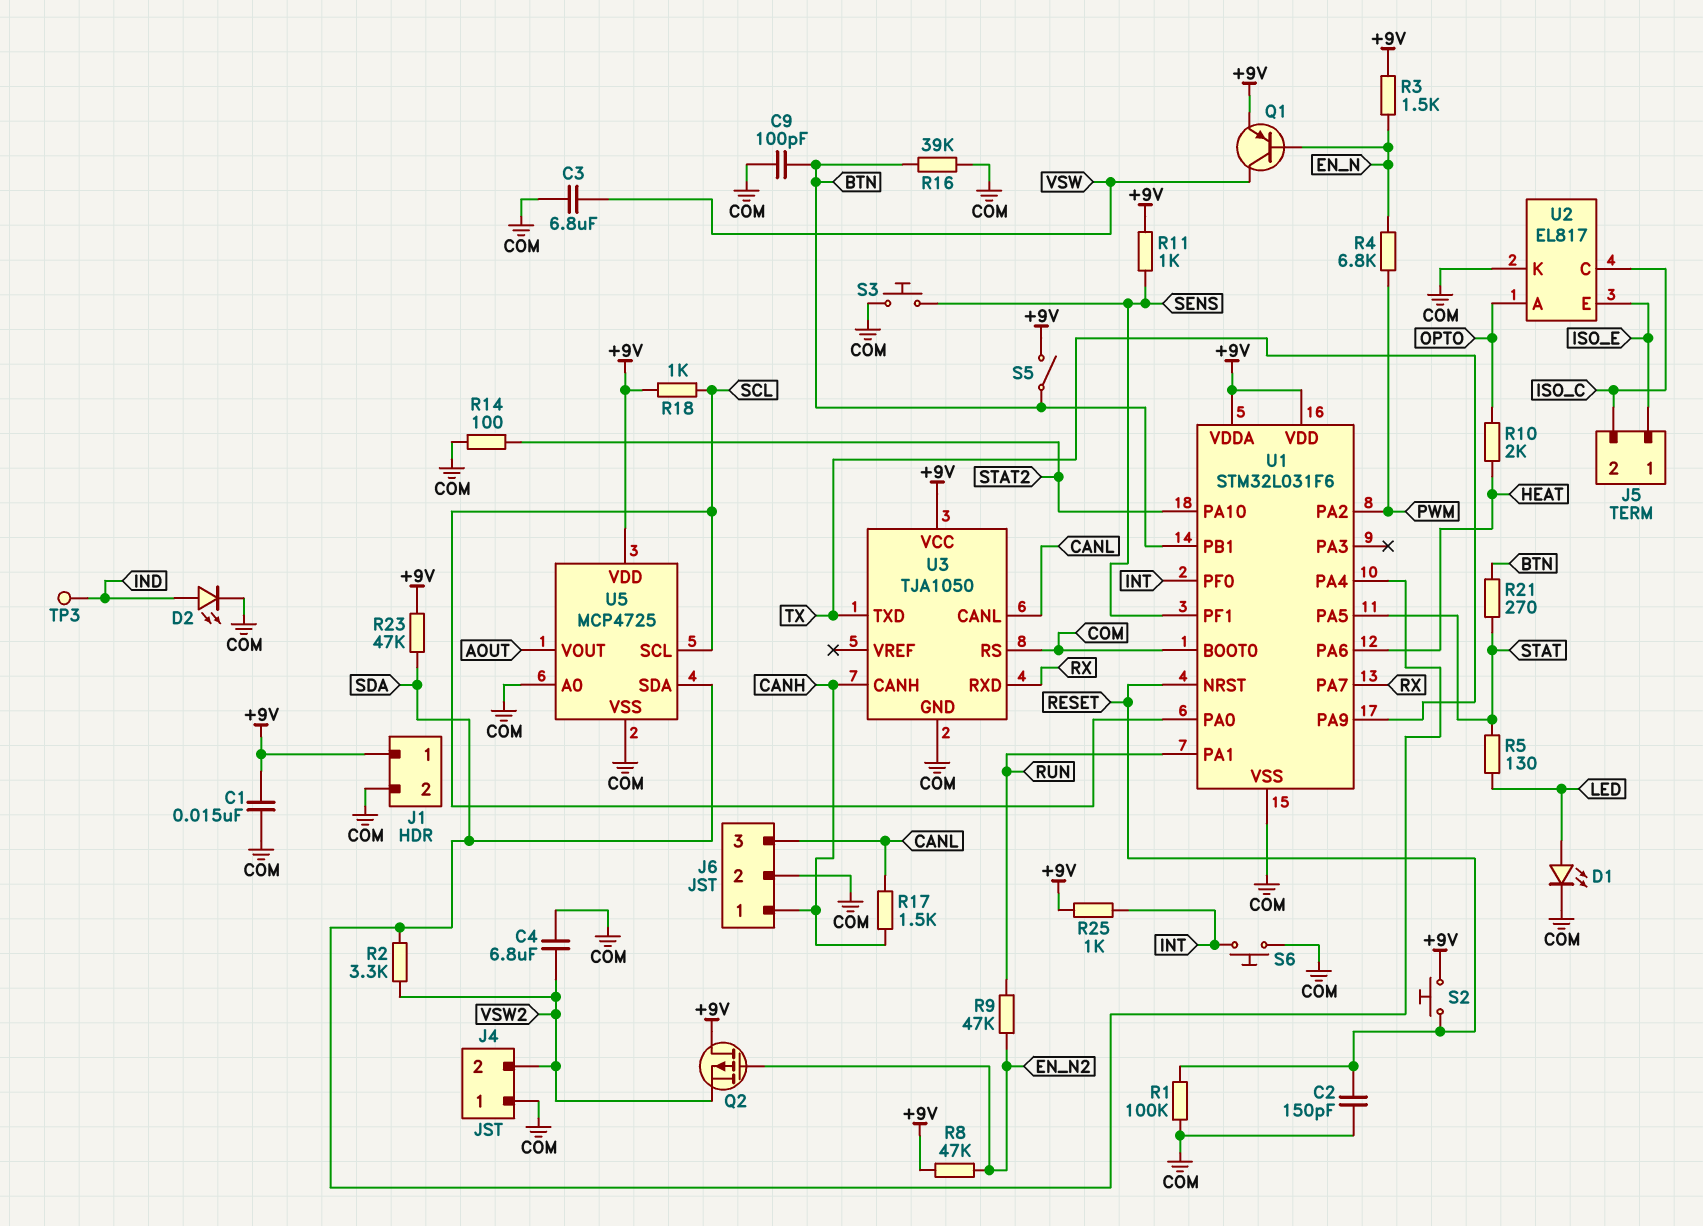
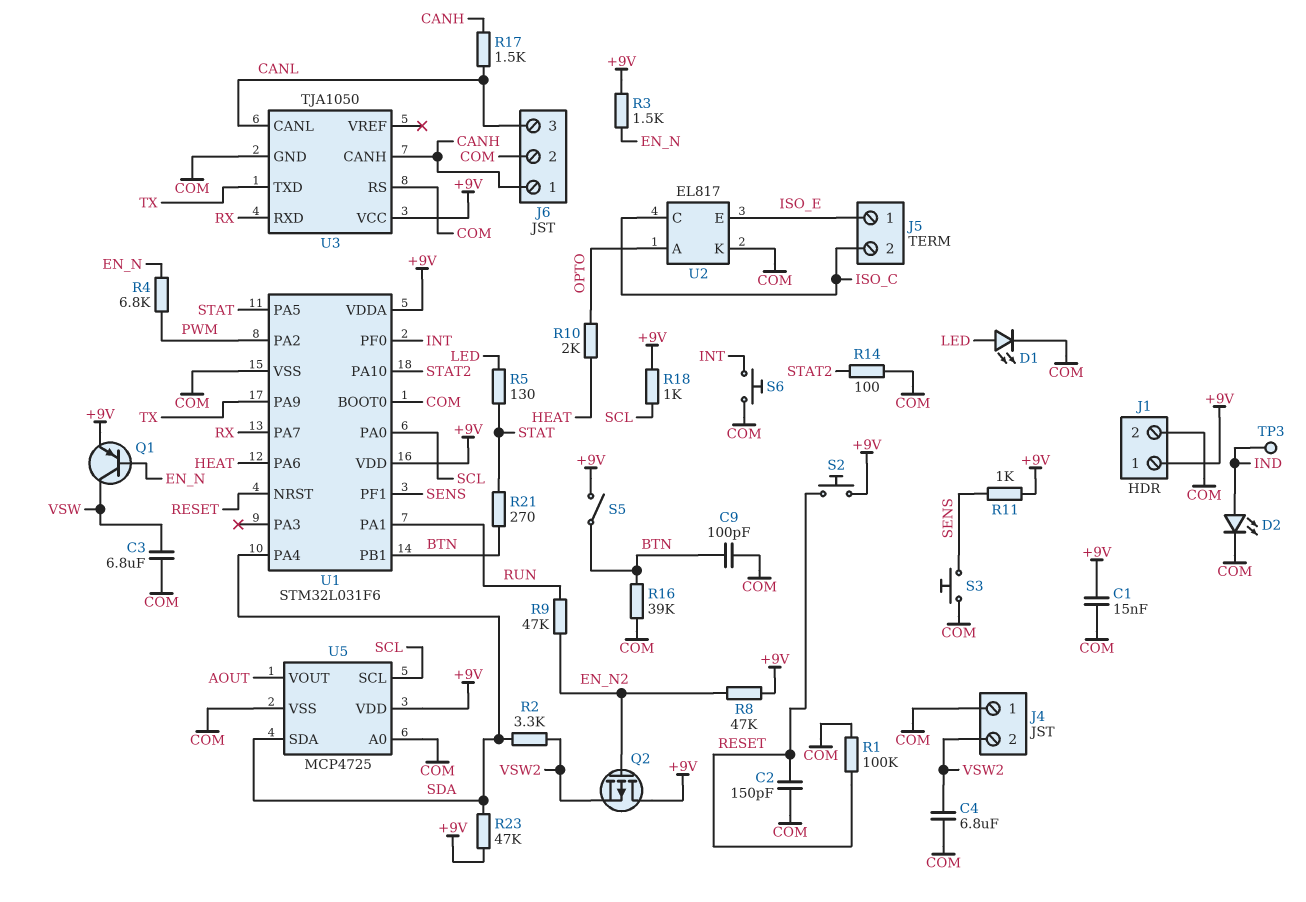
R25: 1k (+9V, INT) -> none

